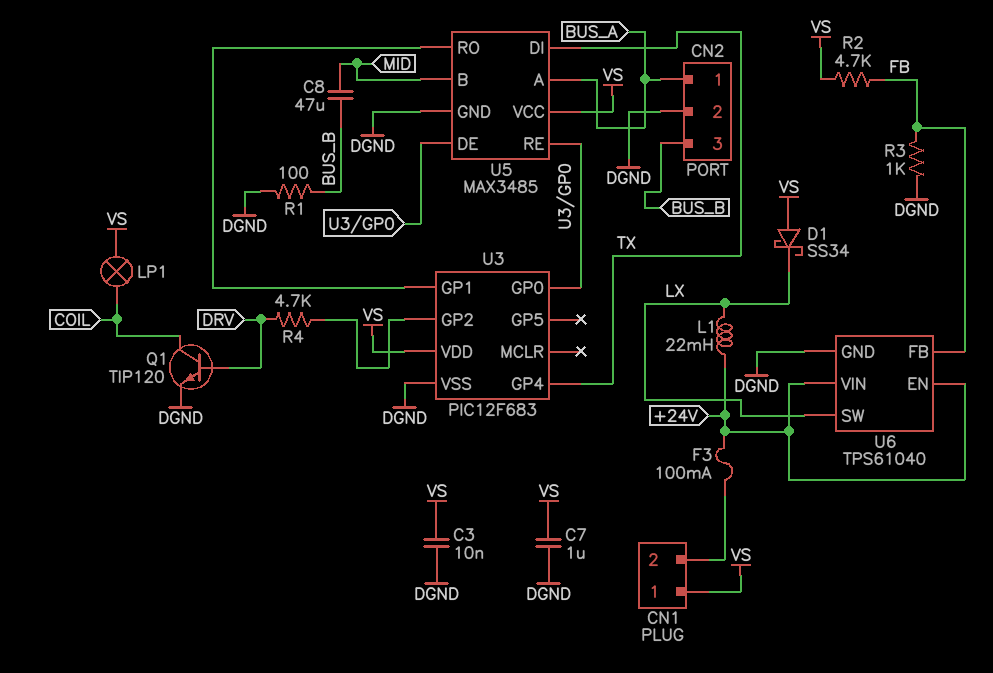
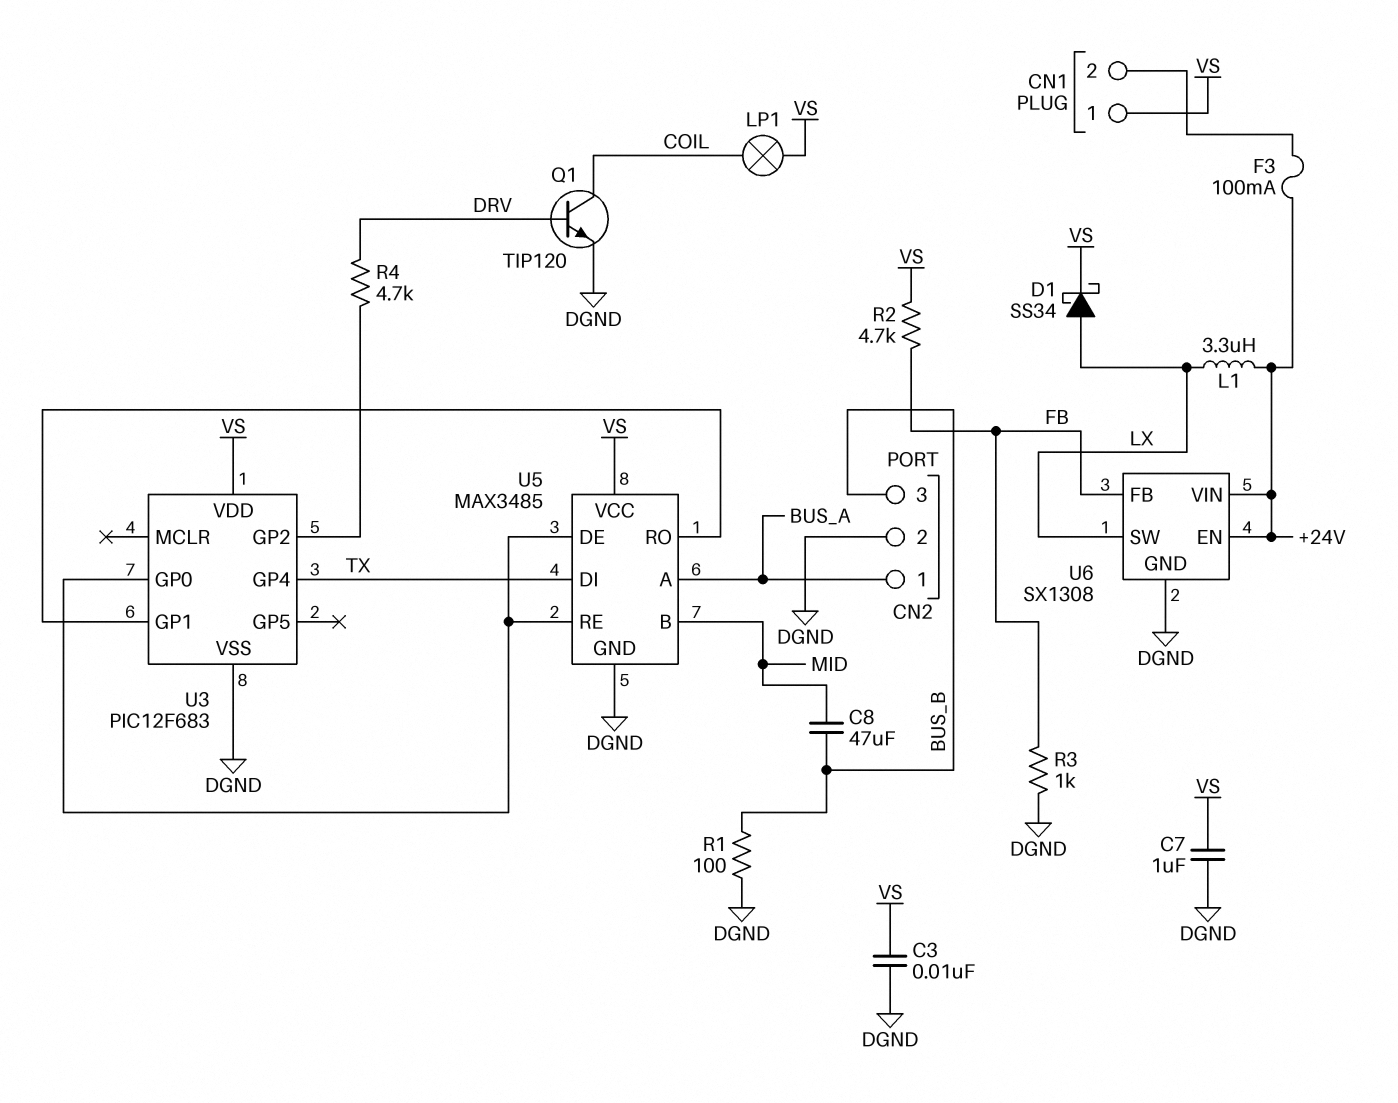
D1: schottky SS34 (A VS, K LX) -> schottky SS34 (A LX, K VS)
L1: 22mH (+24V, LX) -> 3.3uH (+24V, LX)
U6: TPS61040 -> SX1308

